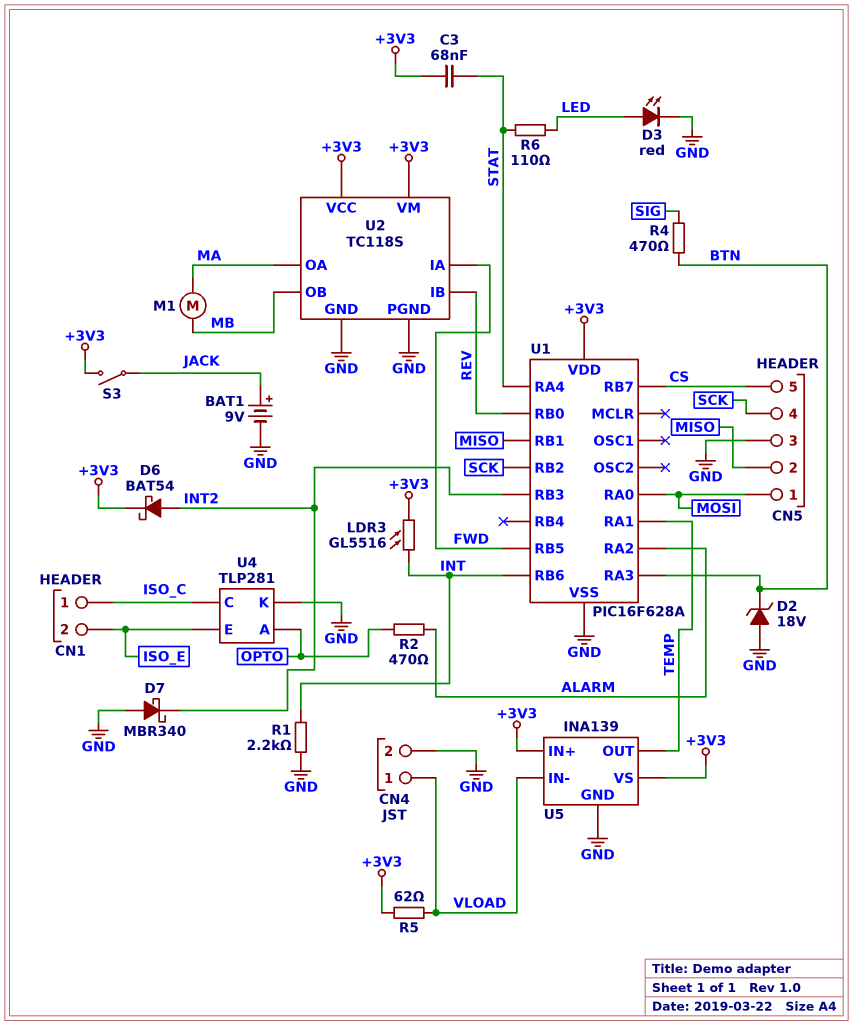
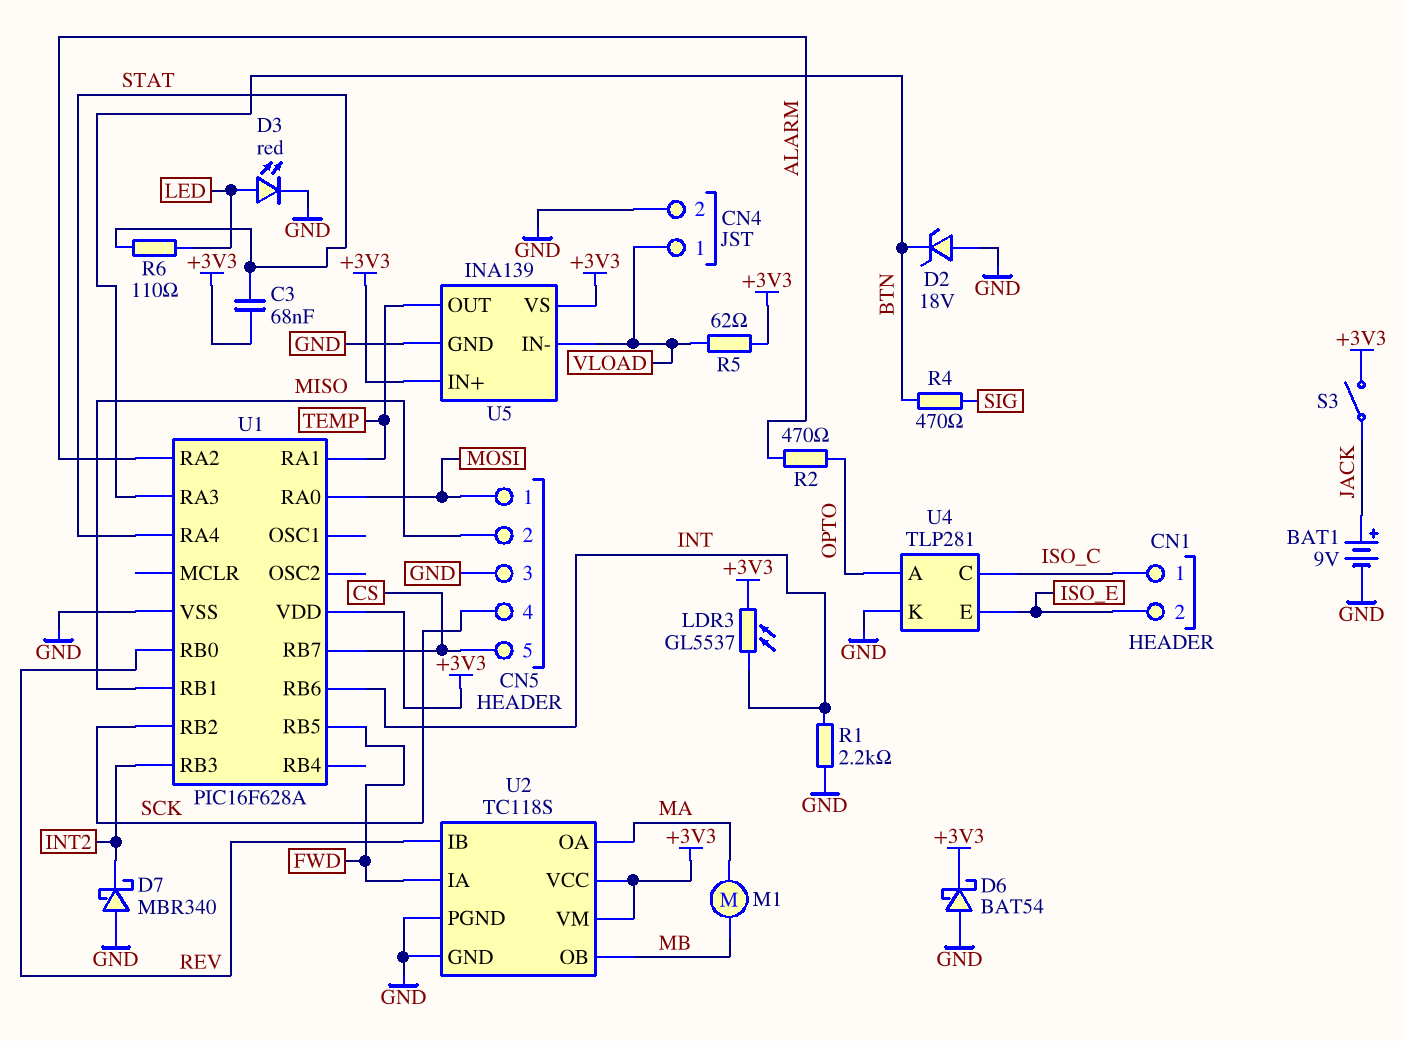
D6: schottky BAT54 (A INT2, K +3V3) -> schottky BAT54 (A GND, K +3V3)
LDR3: GL5516 (+3V3, INT) -> GL5537 (+3V3, INT)

